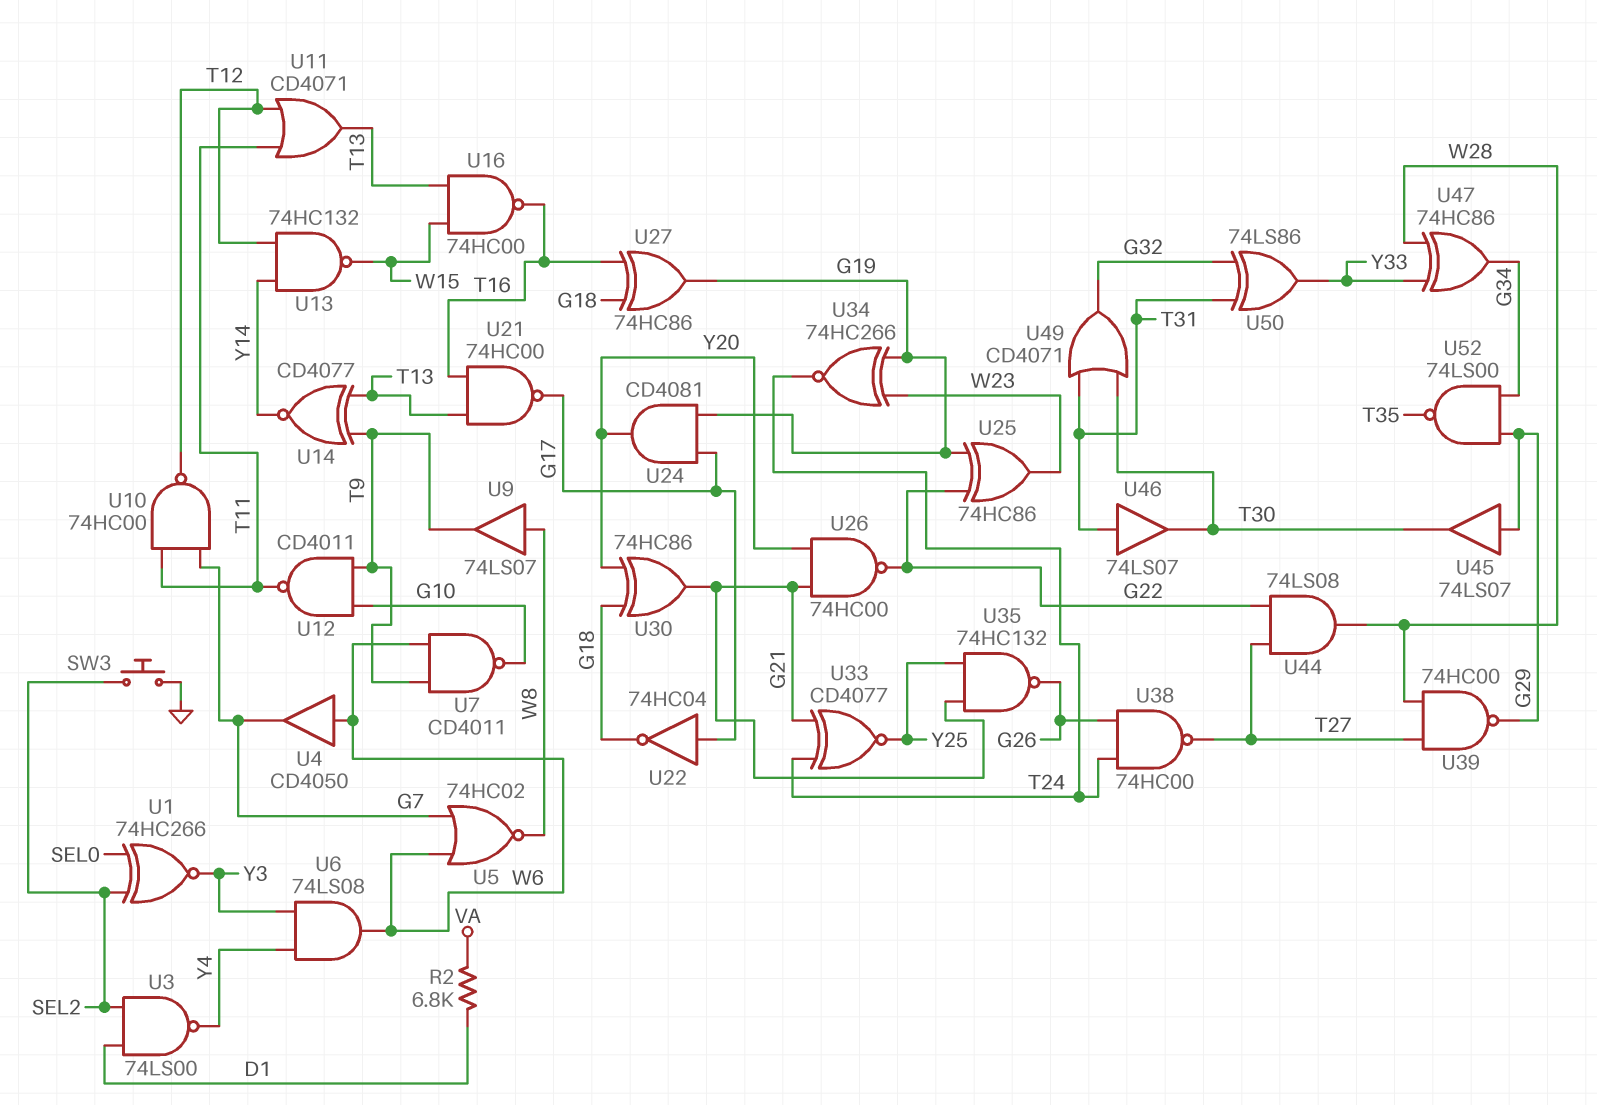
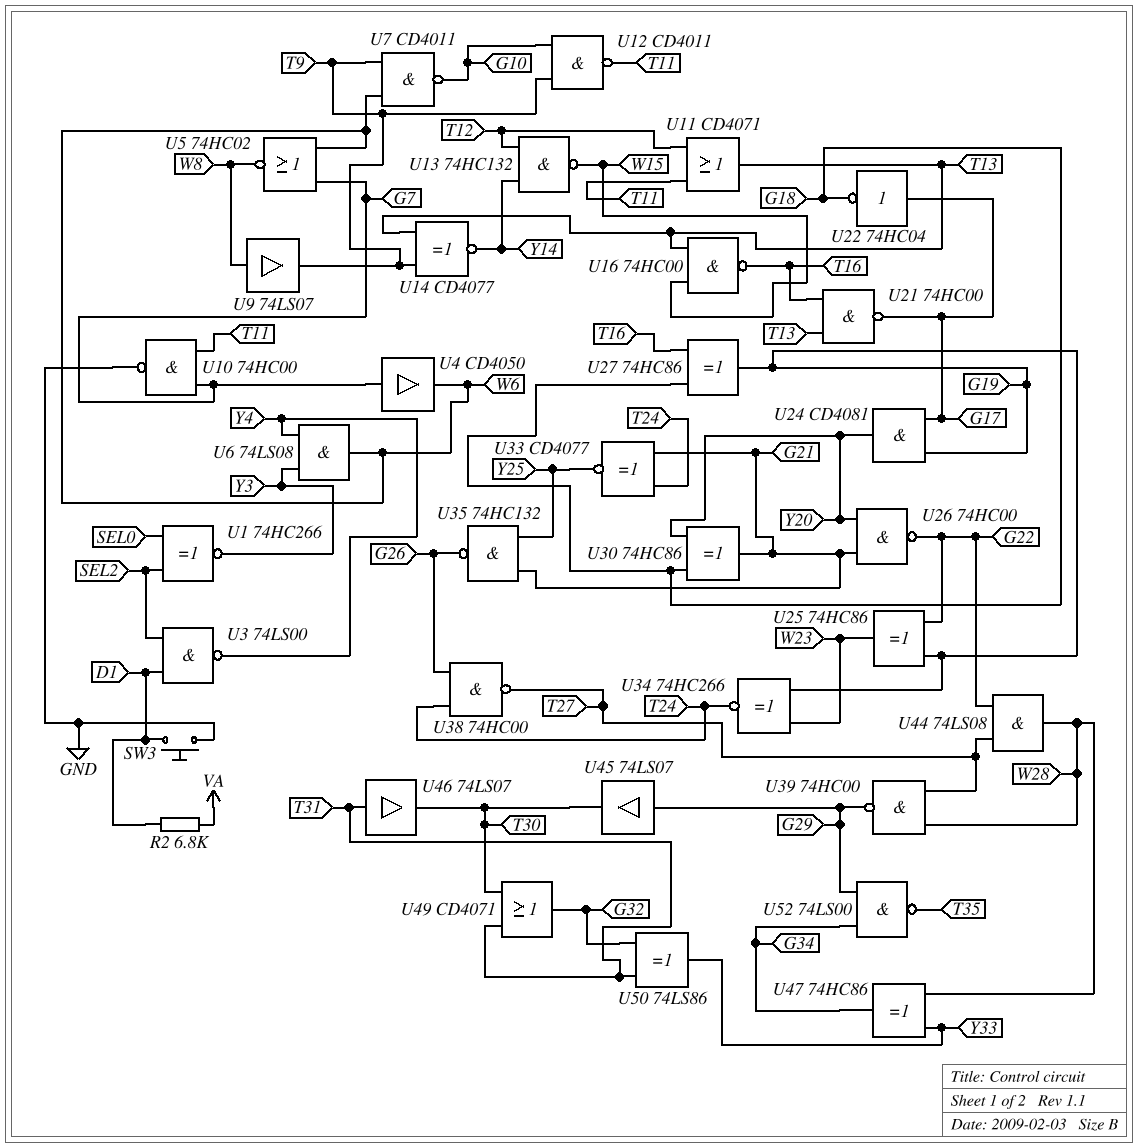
SW3: button (GND, SEL2) -> button (D1, GND)
U4: buffer CD4050 (in W6, out G7) -> buffer CD4050 (in G7, out W6)
U10: NAND 74HC00 (in G7, in T11, out T12) -> NAND 74HC00 (in G7, in T11, out GND)

